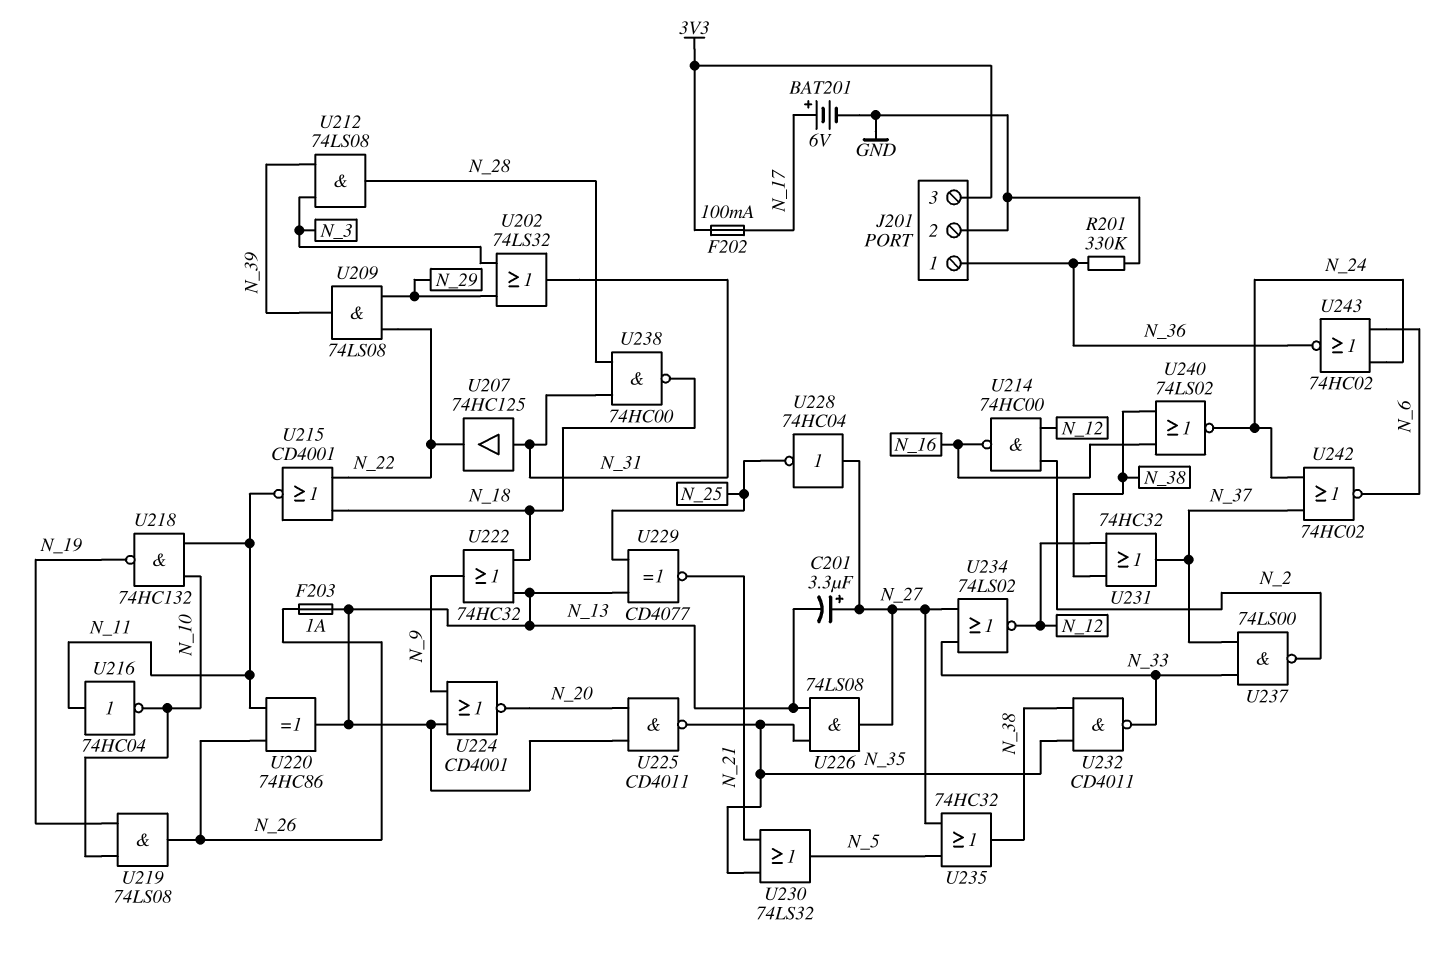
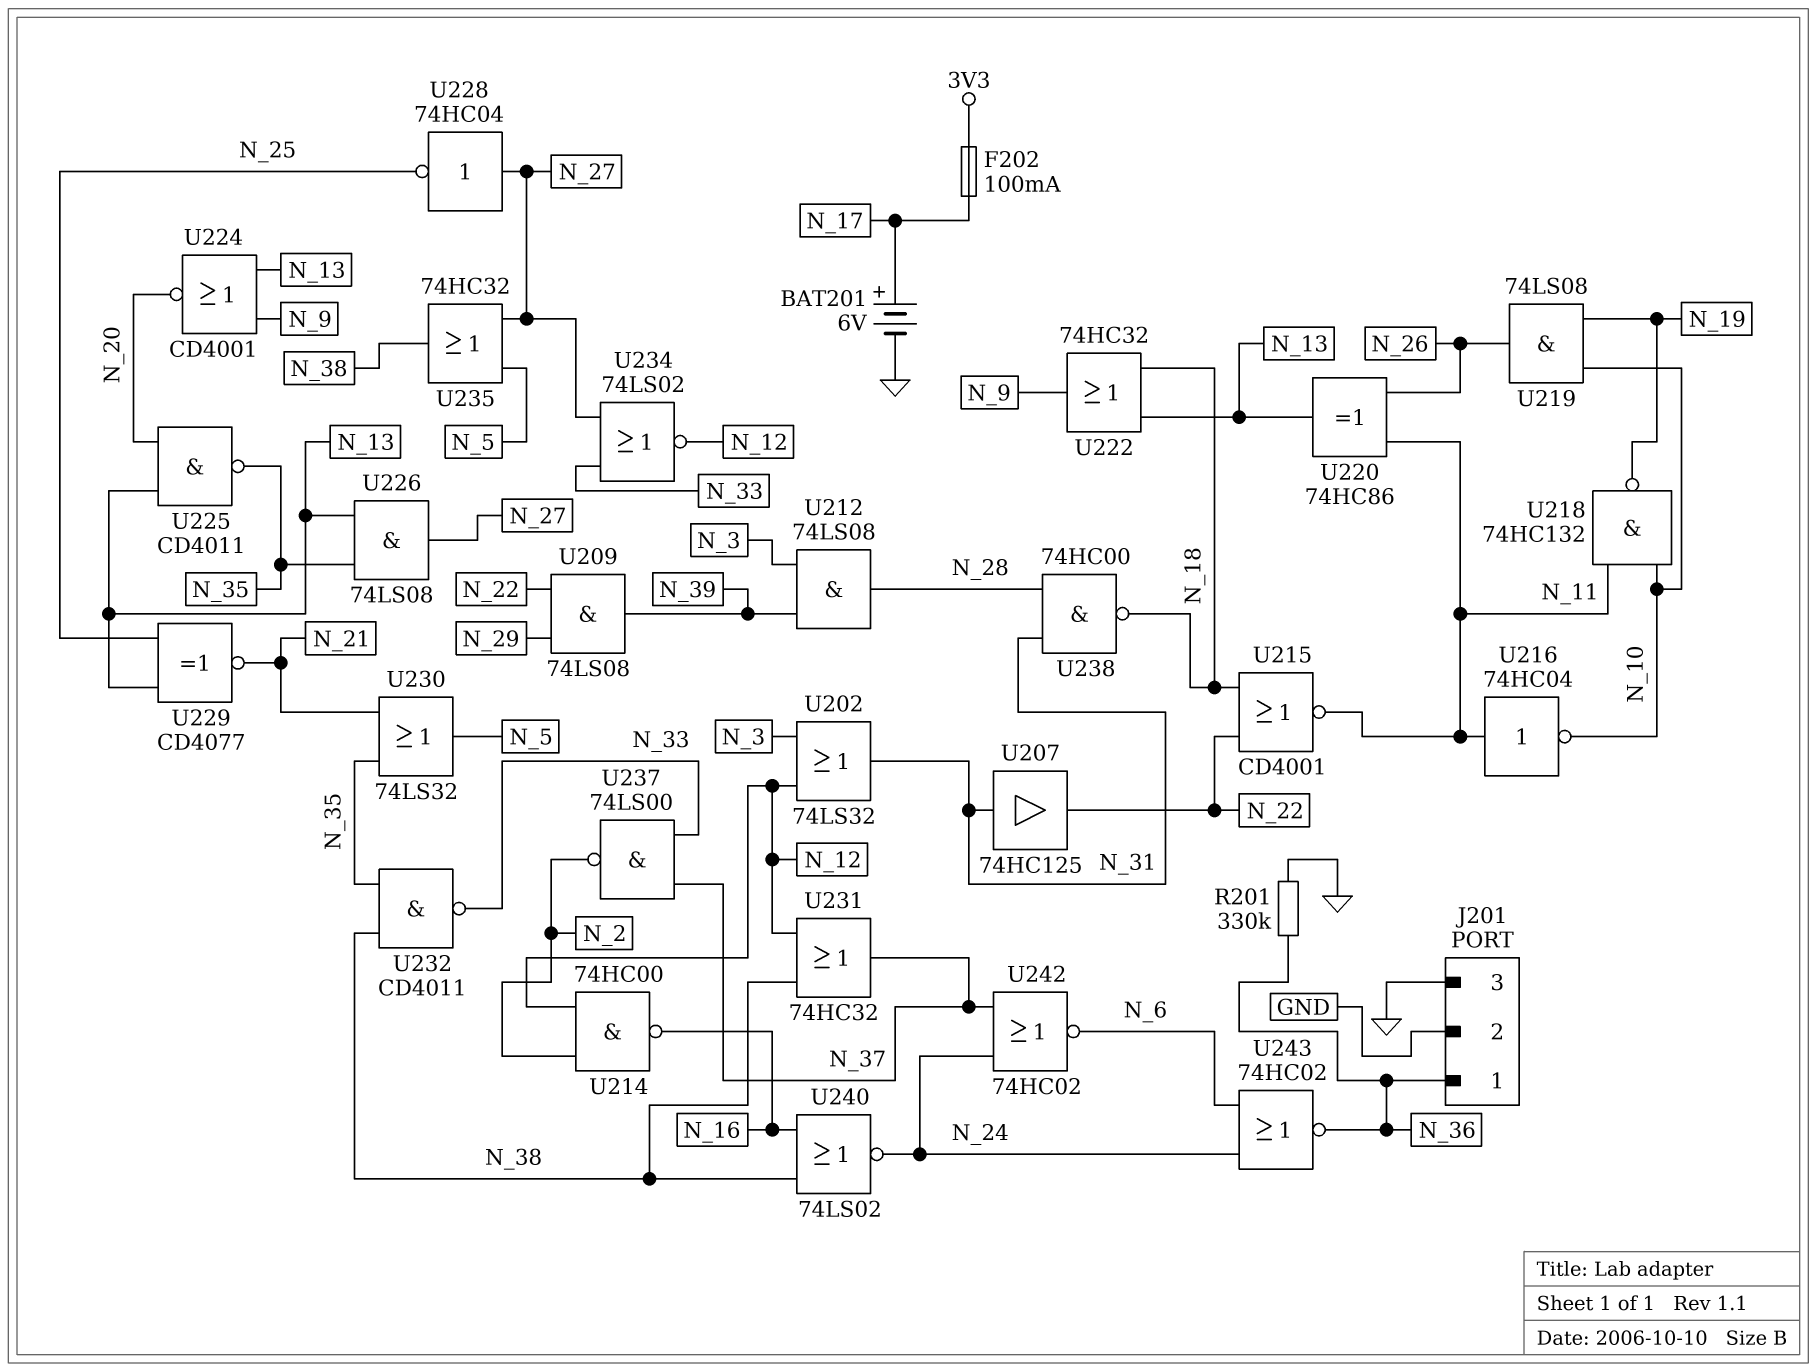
C201: 3.3uF (plus N_27, minus N_13) -> none
F203: 1A (N_13, N_26) -> none
J201 pin 3: 3V3 -> GND
U202: OR 74LS32 (in N_3, in N_29, out N_31) -> OR 74LS32 (in N_3, in N_12, out N_31)

